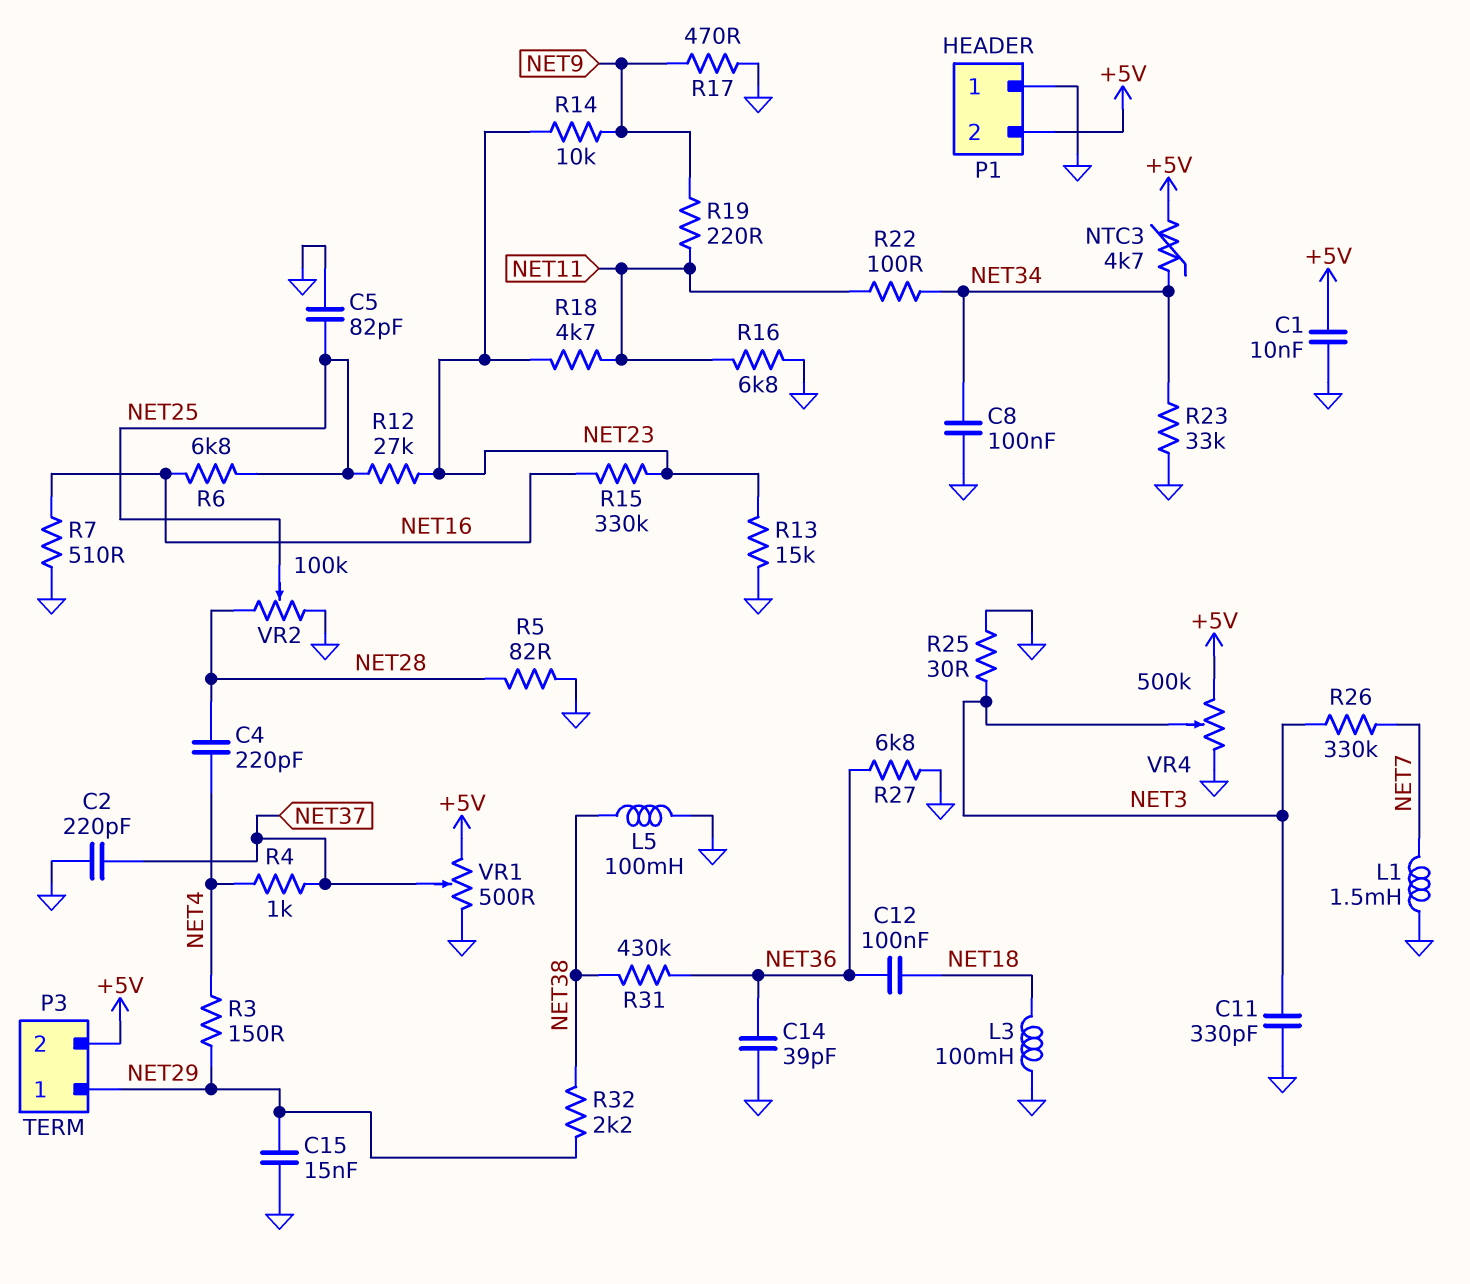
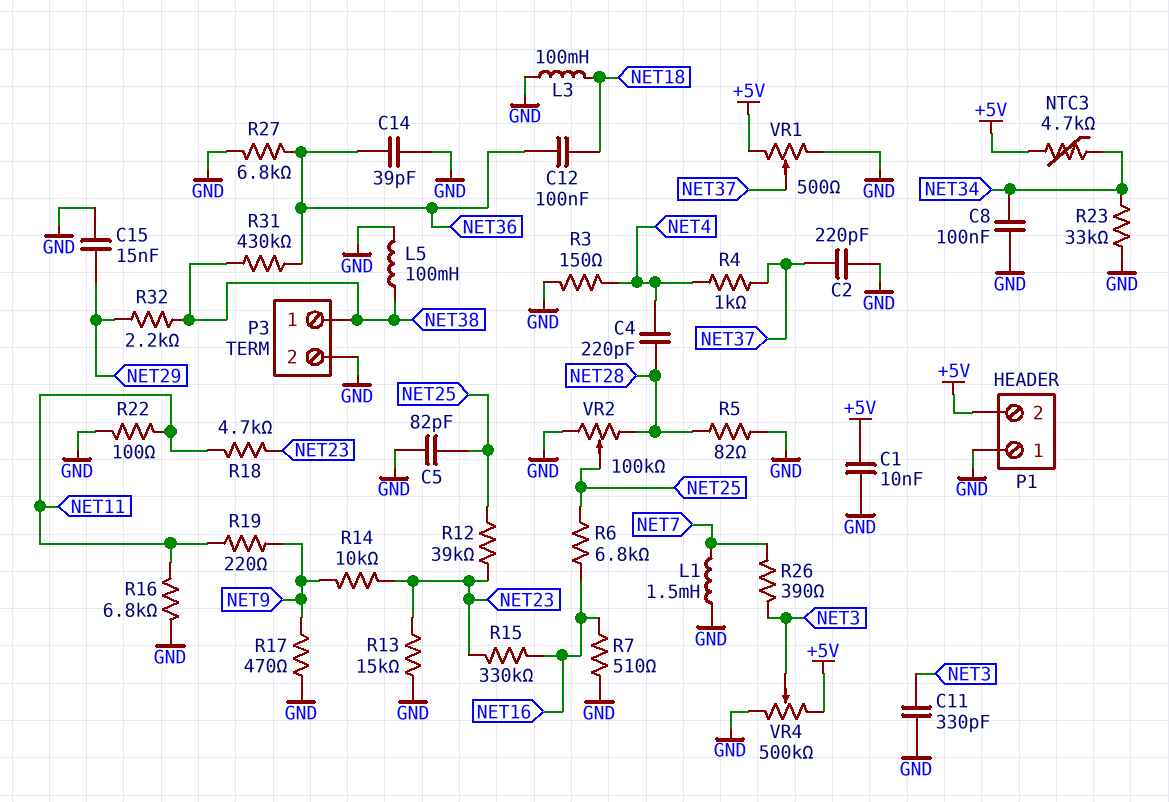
P3 pin 1: NET29 -> NET38
P3 pin 2: +5V -> GND
R3: 150 (NET4, NET29) -> 150 (GND, NET4)
R12: 27k (NET23, NET25) -> 39k (NET23, NET25)
R22: 100 (NET11, NET34) -> 100 (GND, NET11)
R25: 30 (GND, NET3) -> none
R26: 330k (NET3, NET7) -> 390 (NET3, NET7)

